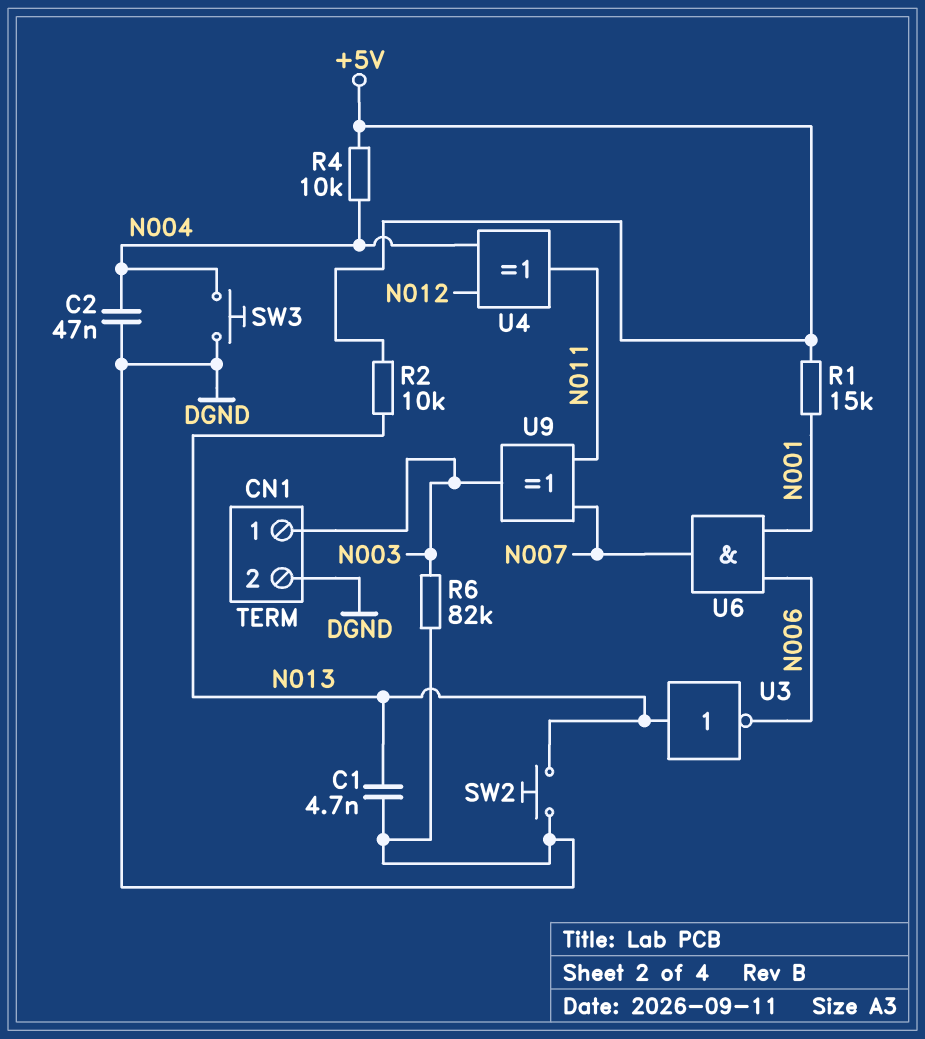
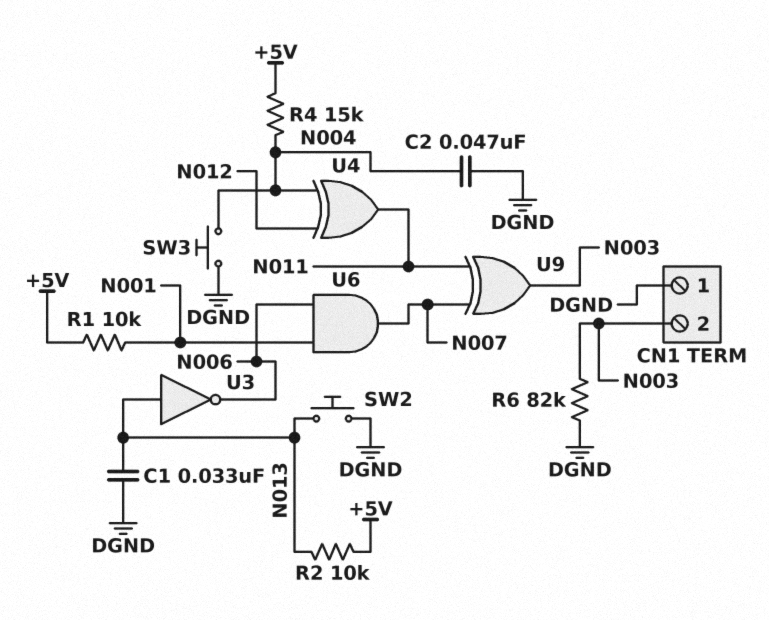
C1: 4.7nF (DGND, N013) -> 33nF (DGND, N013)
CN1 pin 1: N003 -> DGND
CN1 pin 2: DGND -> N003
R1: 15k (+5V, N001) -> 10k (+5V, N001)
R4: 10k (+5V, N004) -> 15k (+5V, N004)

